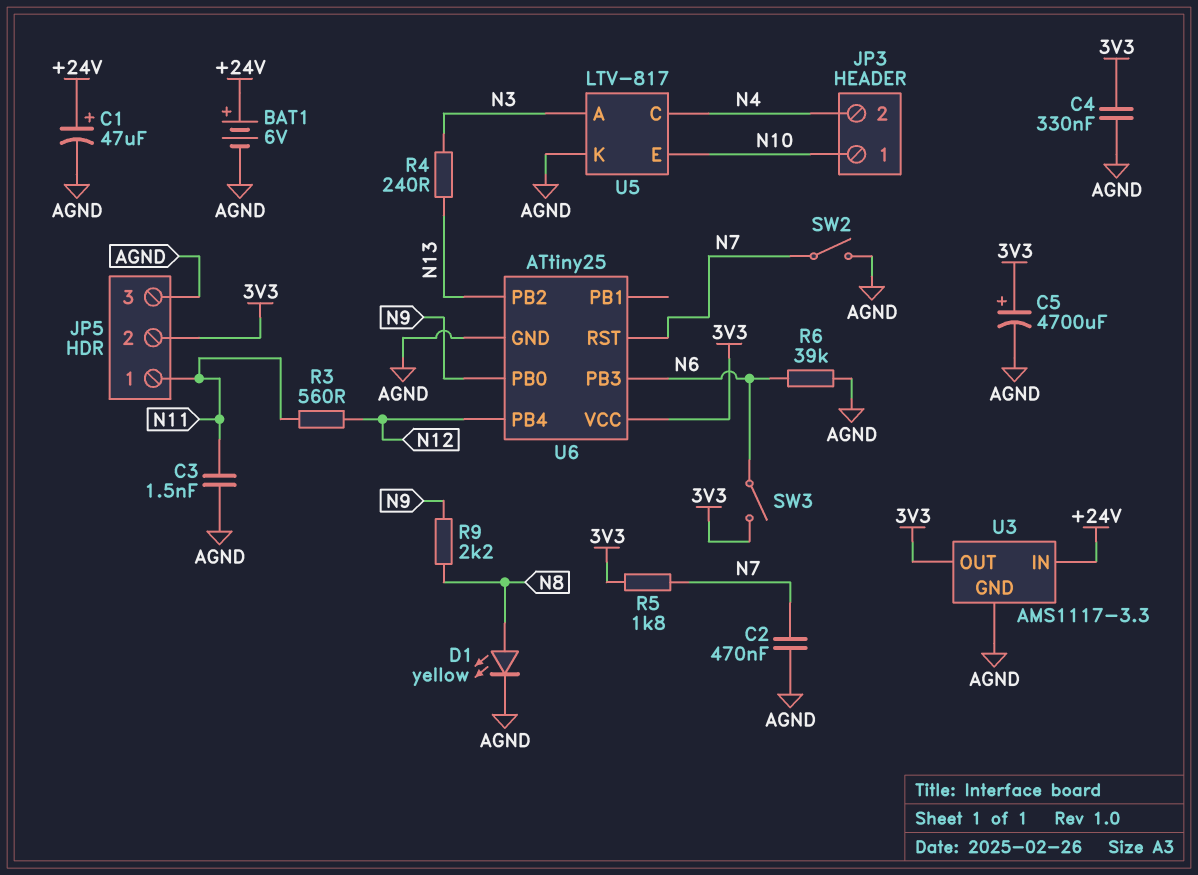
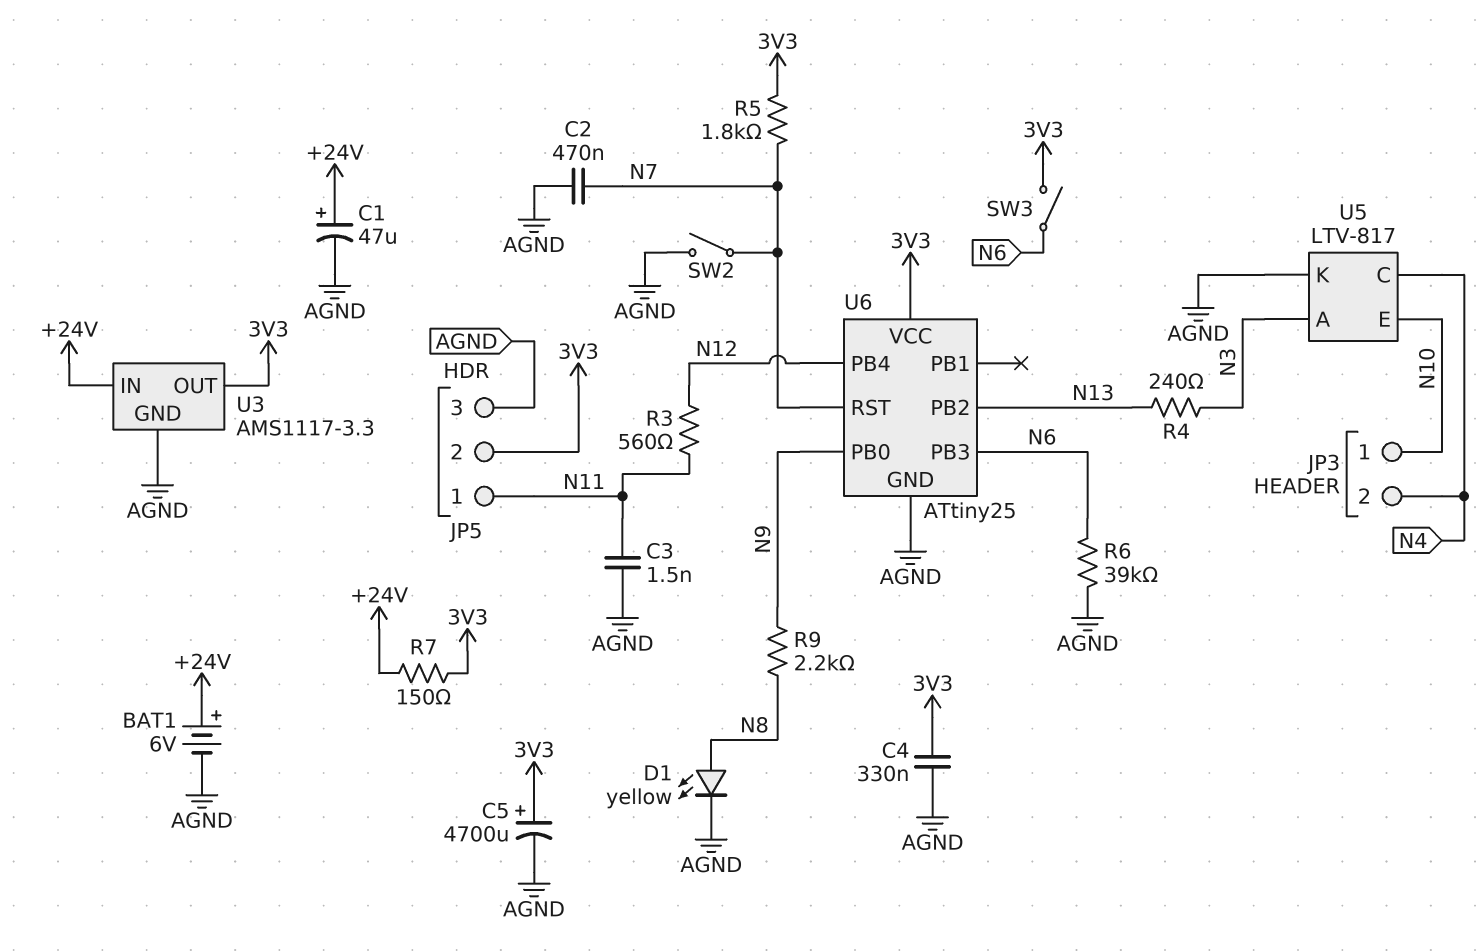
R7: none -> 150 (+24V, 3V3)

